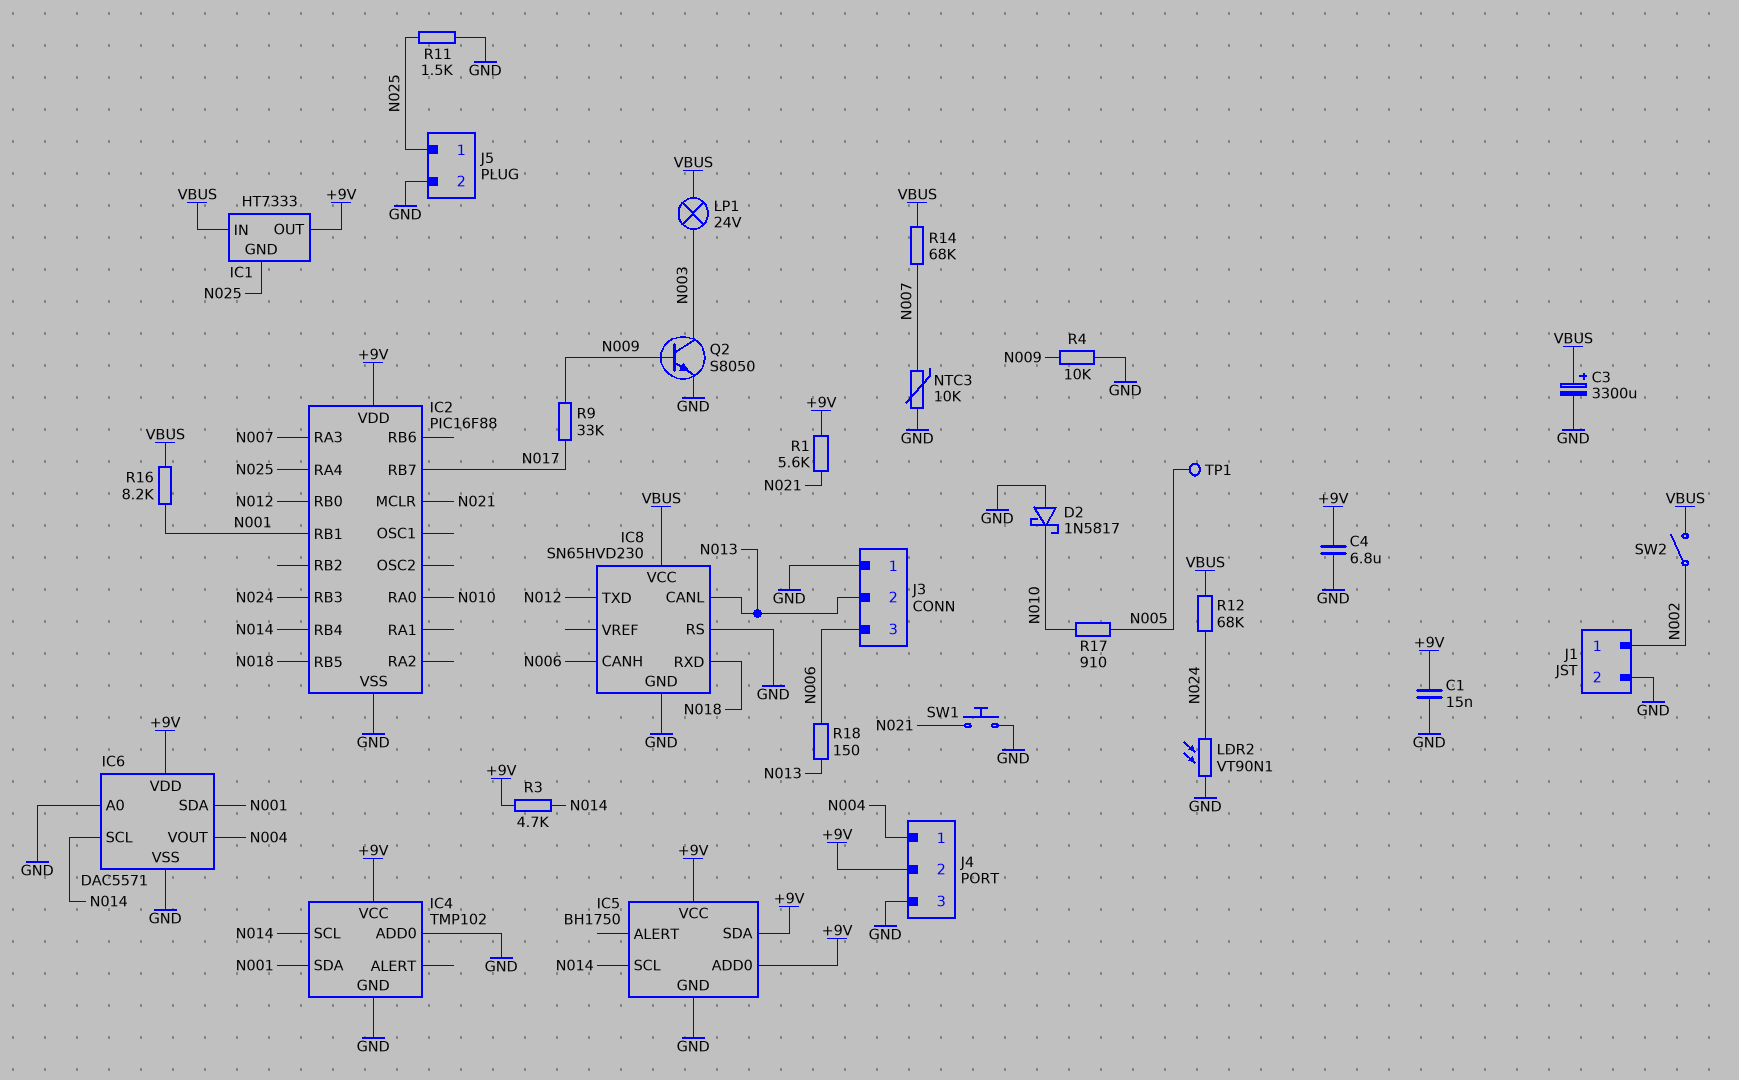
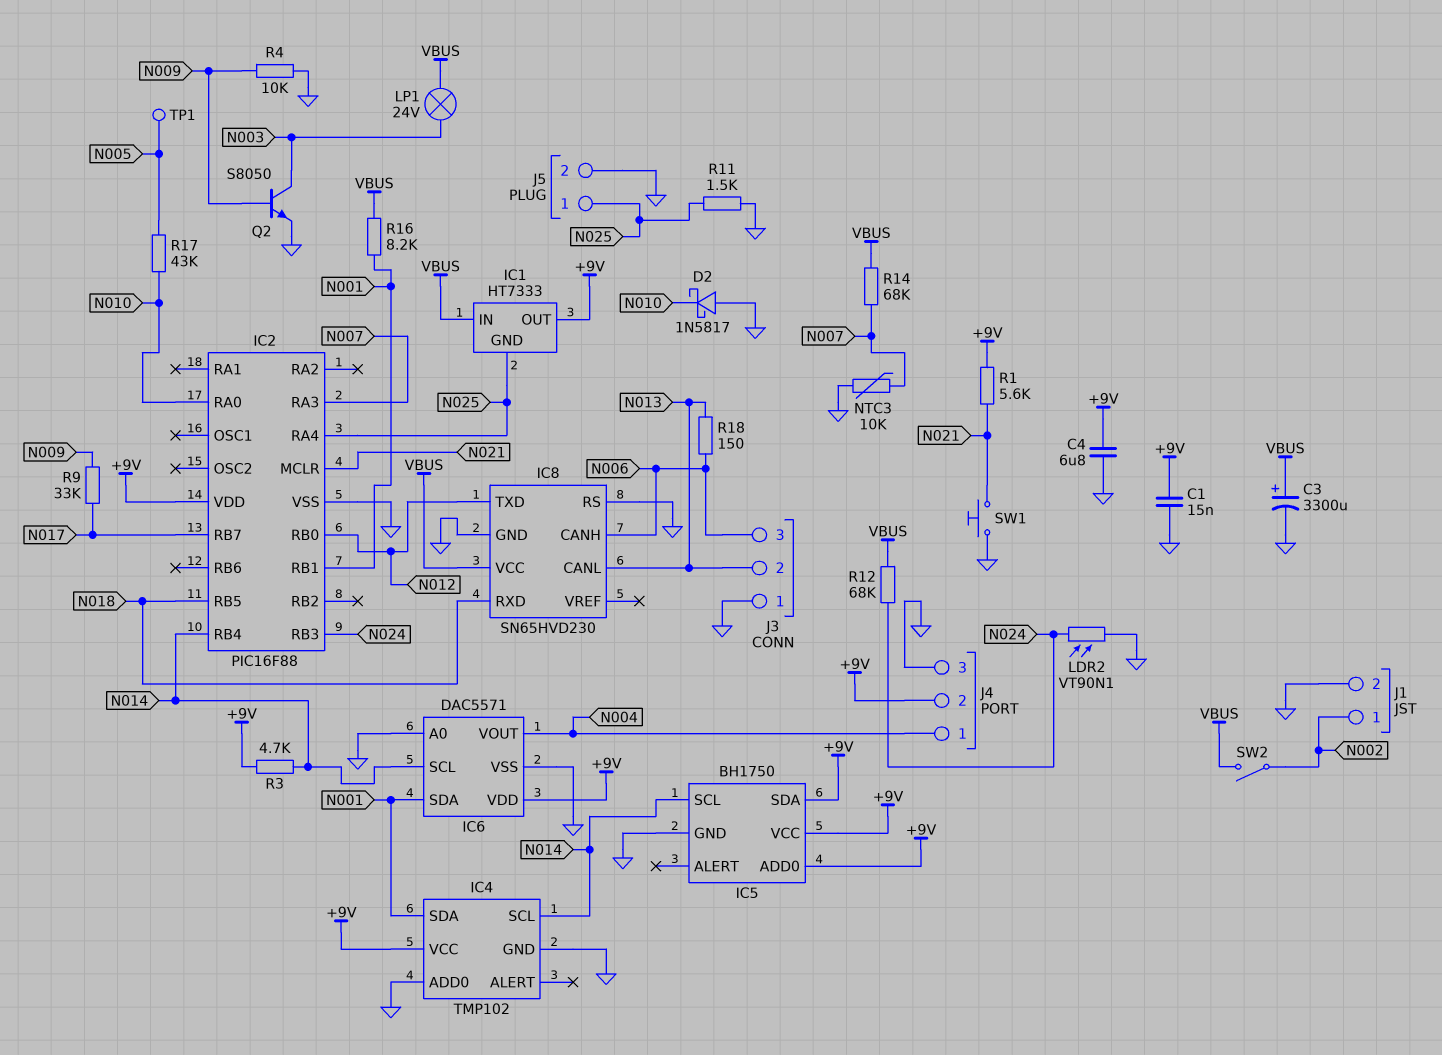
R17: 910 (N005, N010) -> 43k (N005, N010)

